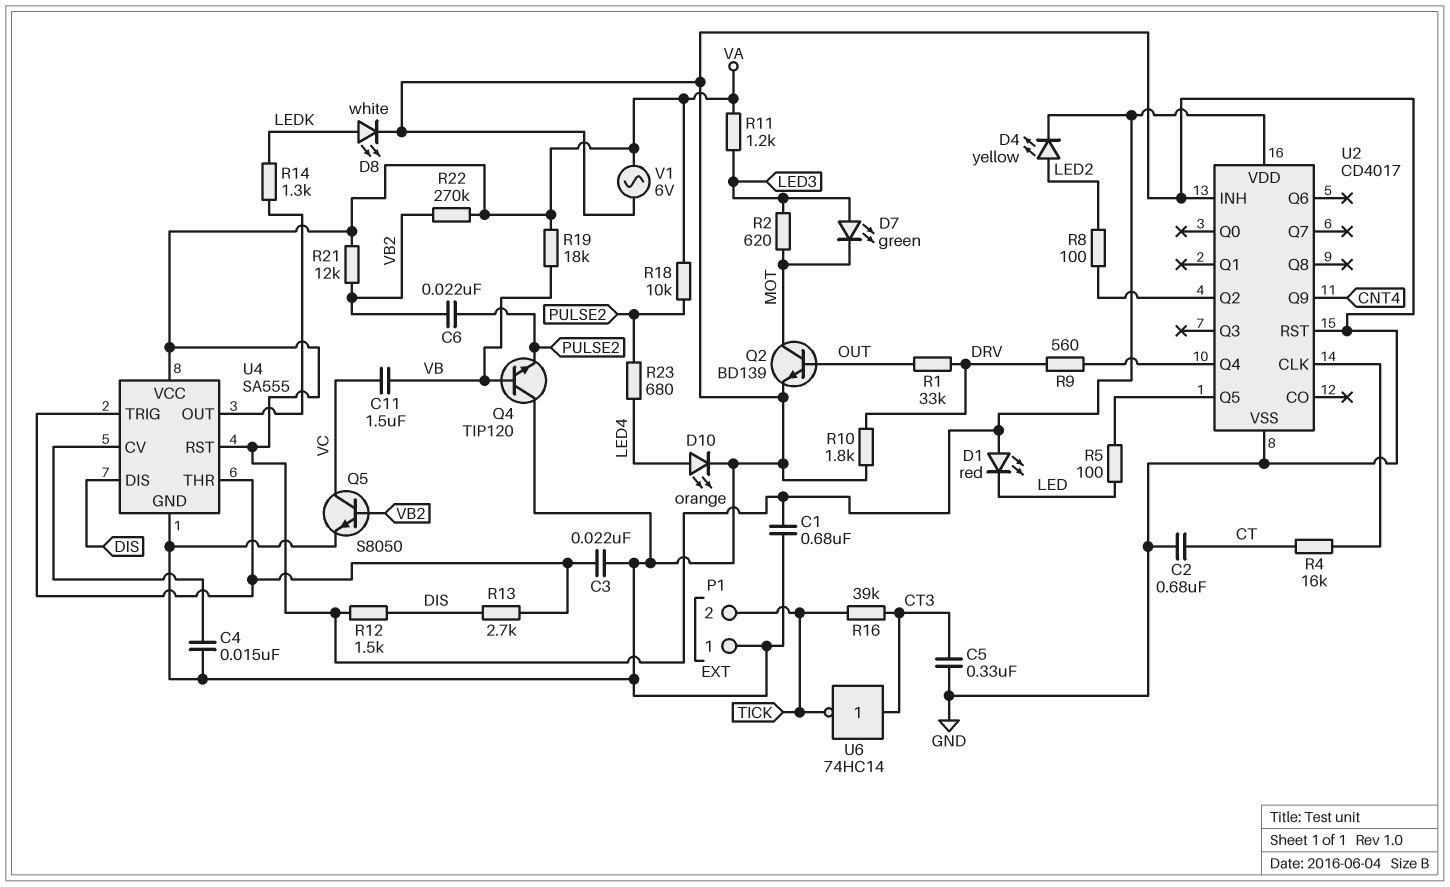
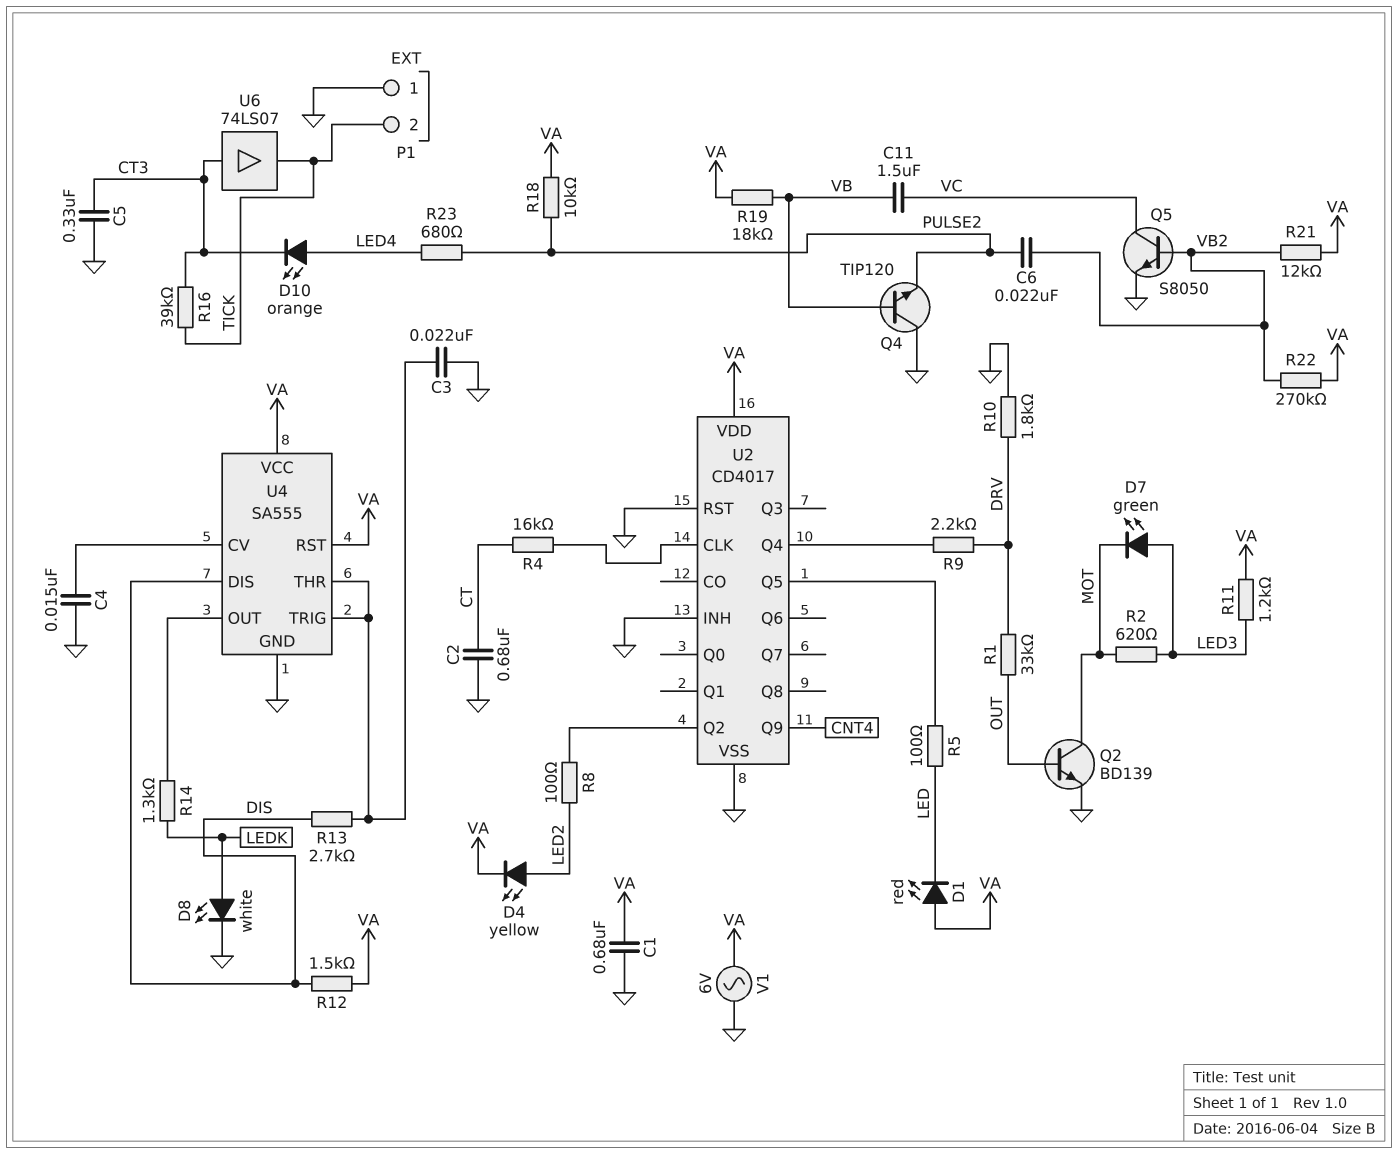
D10: LED orange (A LED4, K GND) -> LED orange (A LED4, K CT3)
R9: 560 (DRV, U2/Q4) -> 2.2k (DRV, U2/Q4)
U6: NOT 74HC14 (in CT3, out TICK) -> buffer 74LS07 (in CT3, out TICK)

